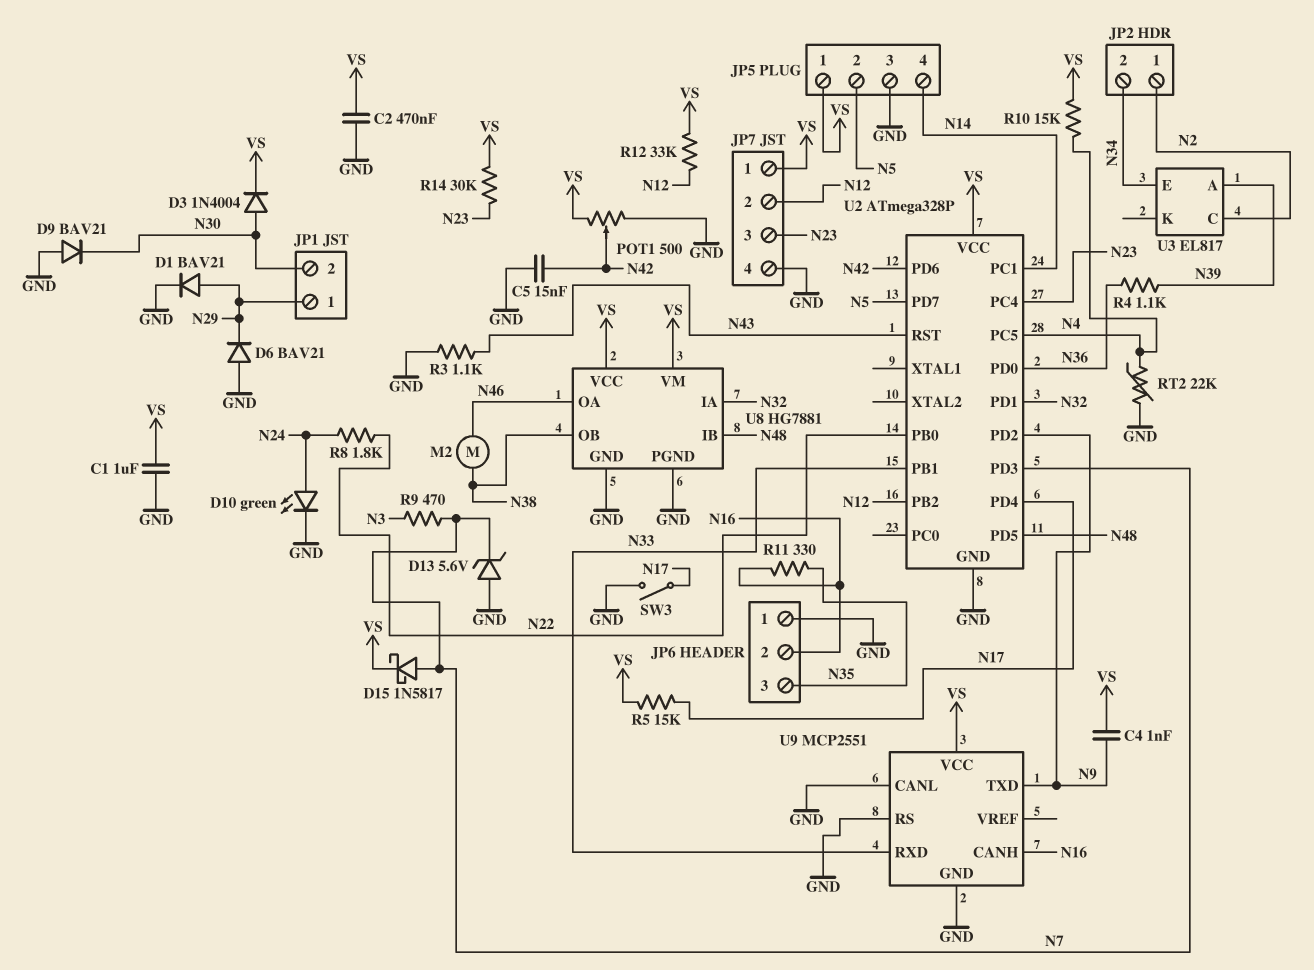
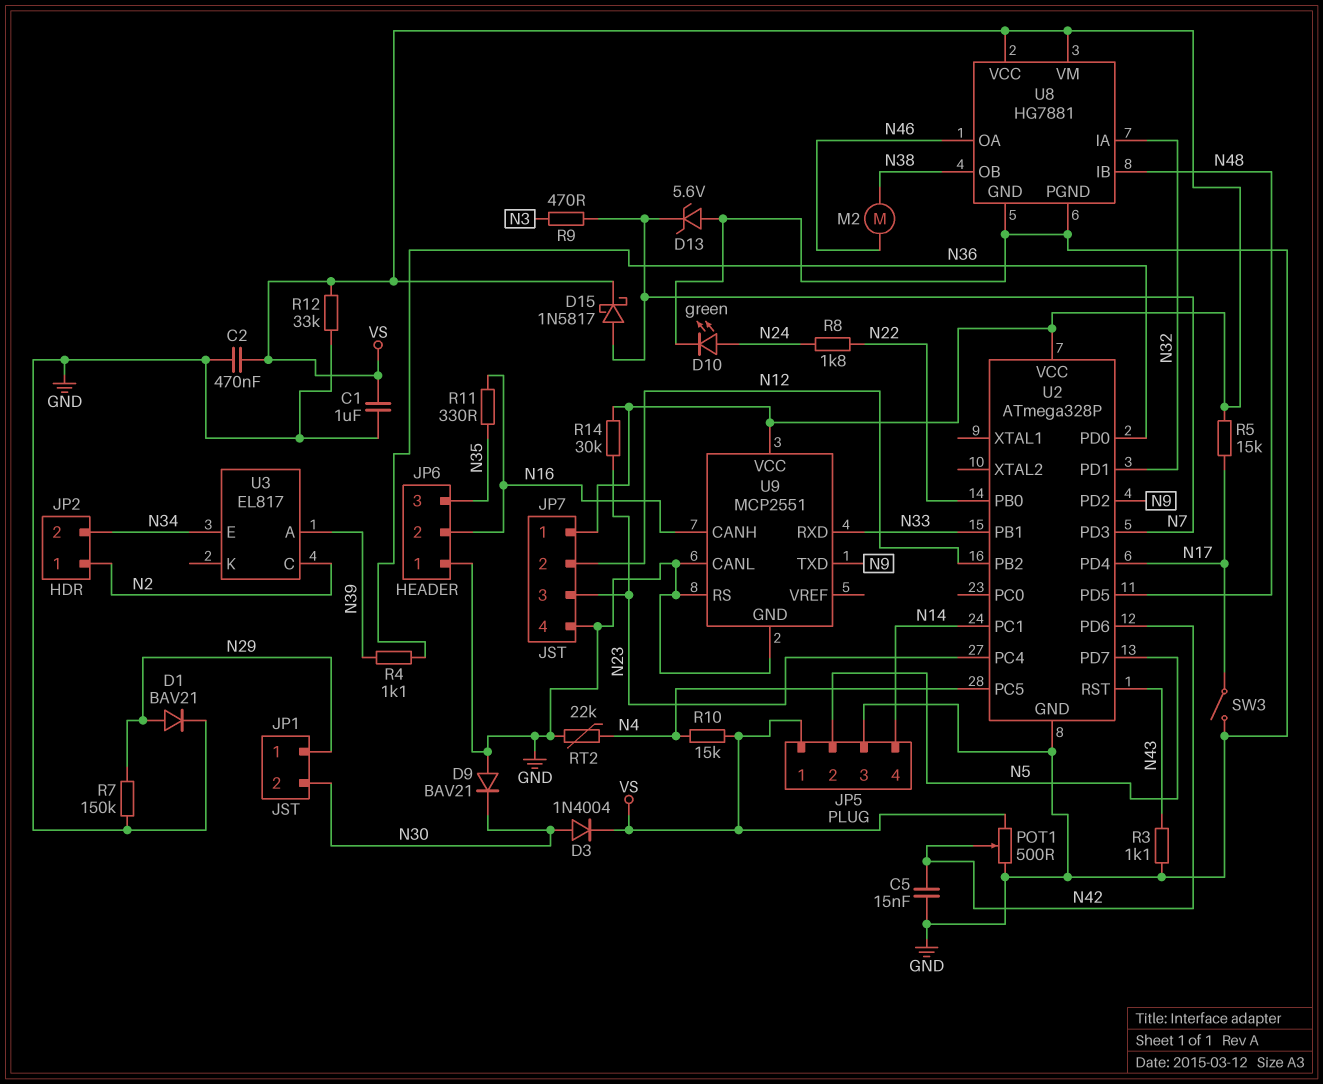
C4: 1nF (N9, VS) -> none
D6: diode BAV21 (A GND, K N29) -> none
R7: none -> 150k (GND, N29)
R12: 33k (N12, VS) -> 33k (GND, VS)

